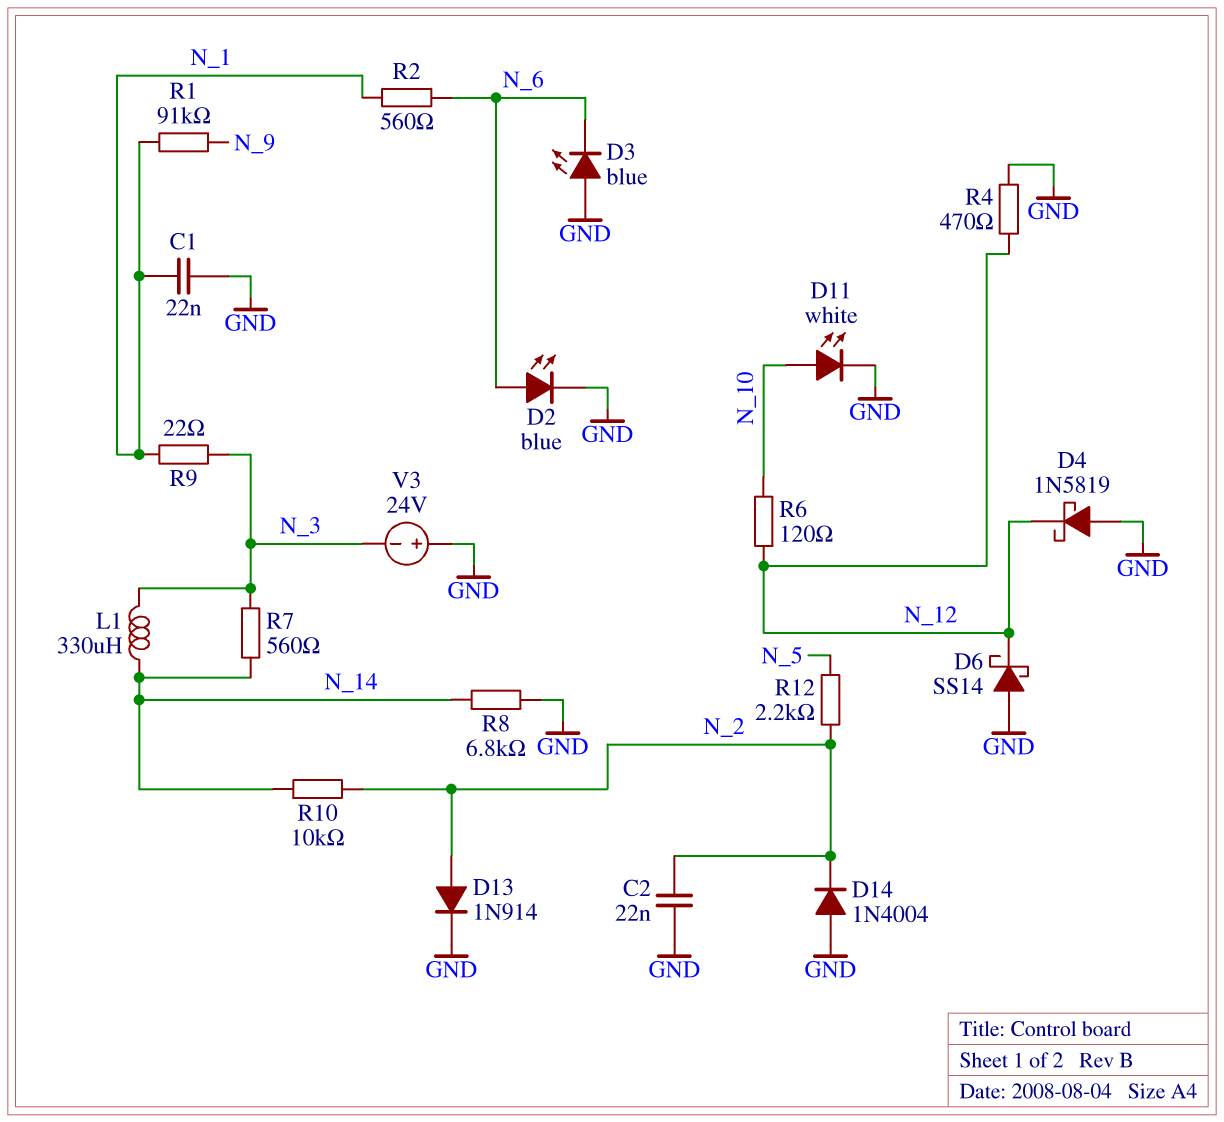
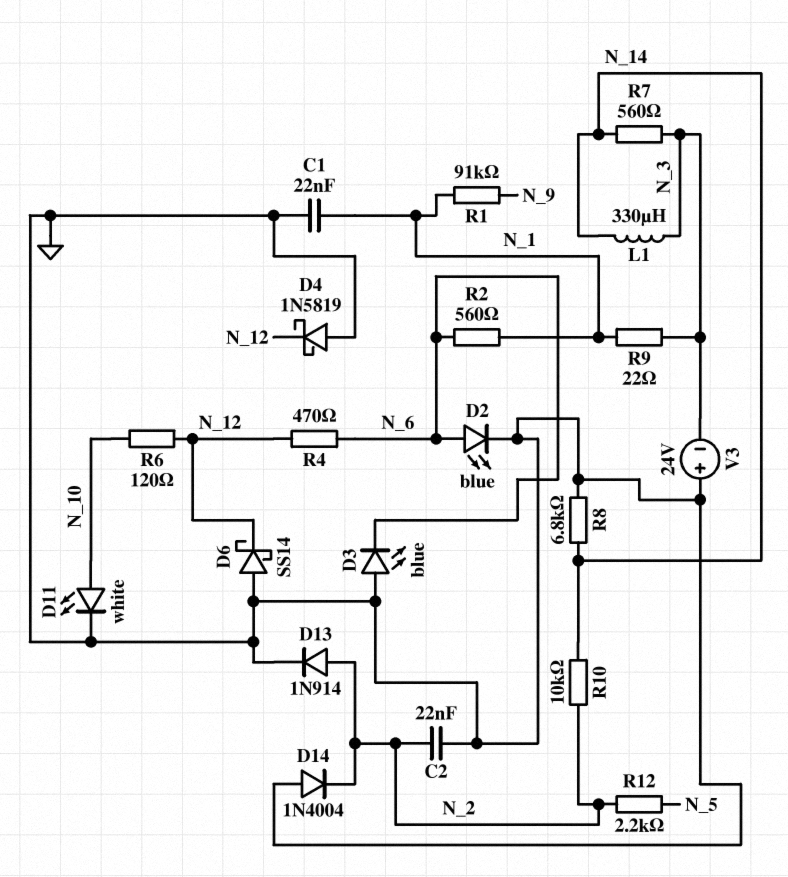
R4: 470 (GND, N_12) -> 470 (N_6, N_12)

